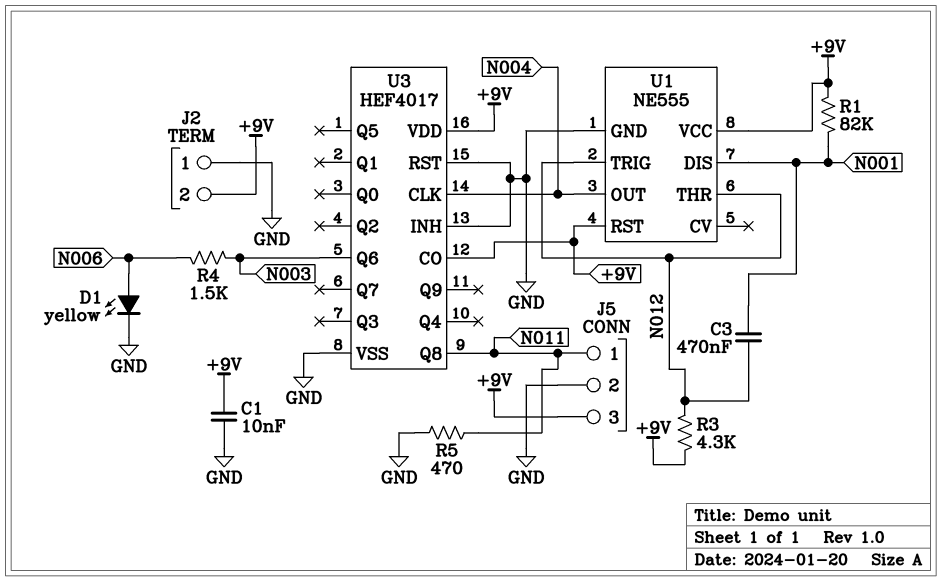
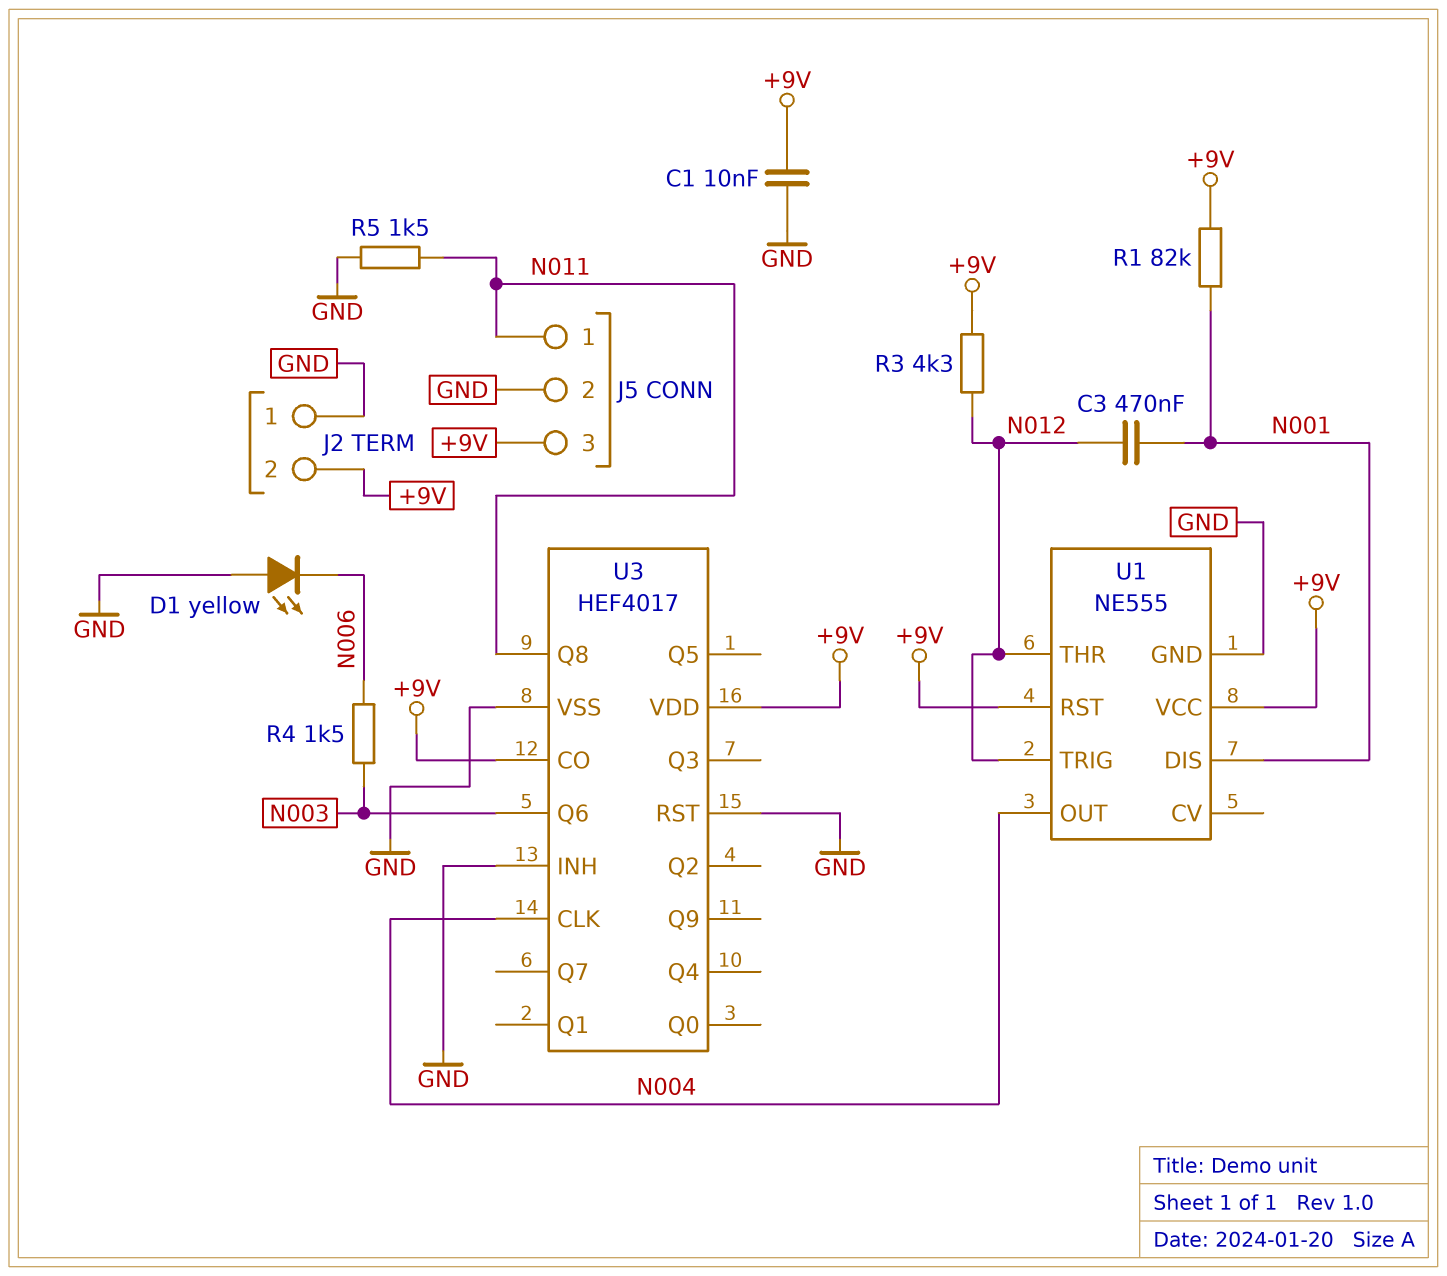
D1: LED yellow (A N006, K GND) -> LED yellow (A GND, K N006)
R5: 470 (GND, N011) -> 1.5k (GND, N011)

